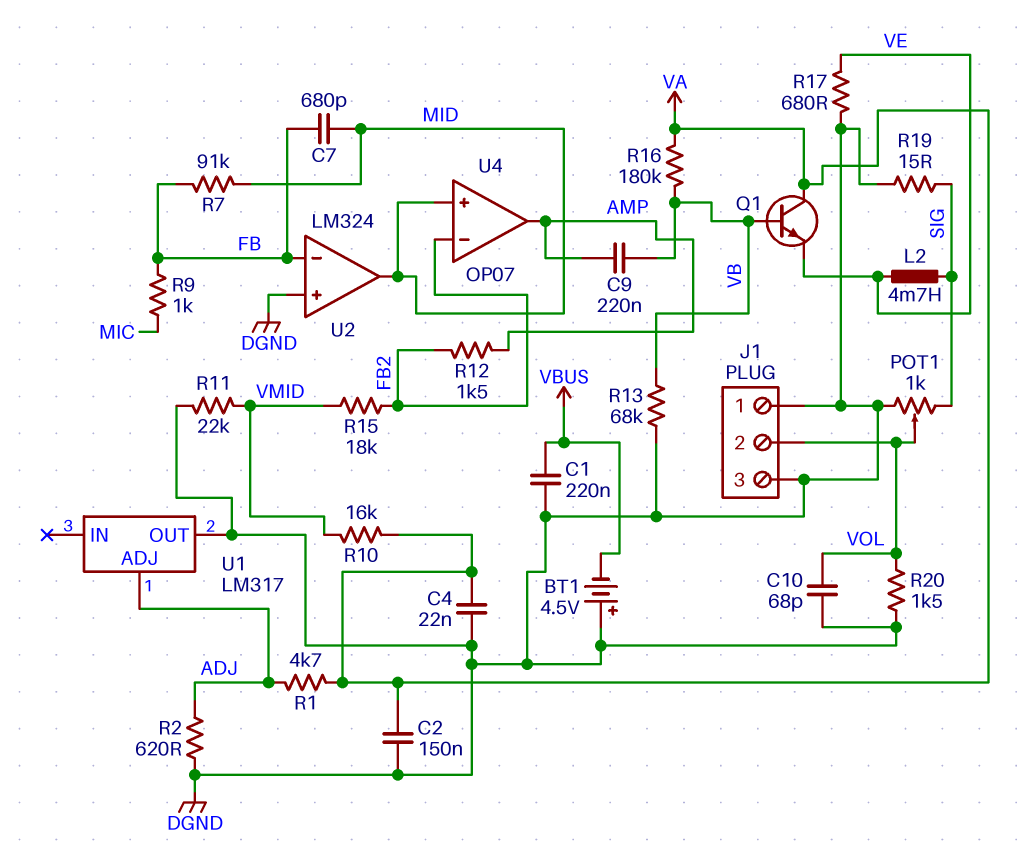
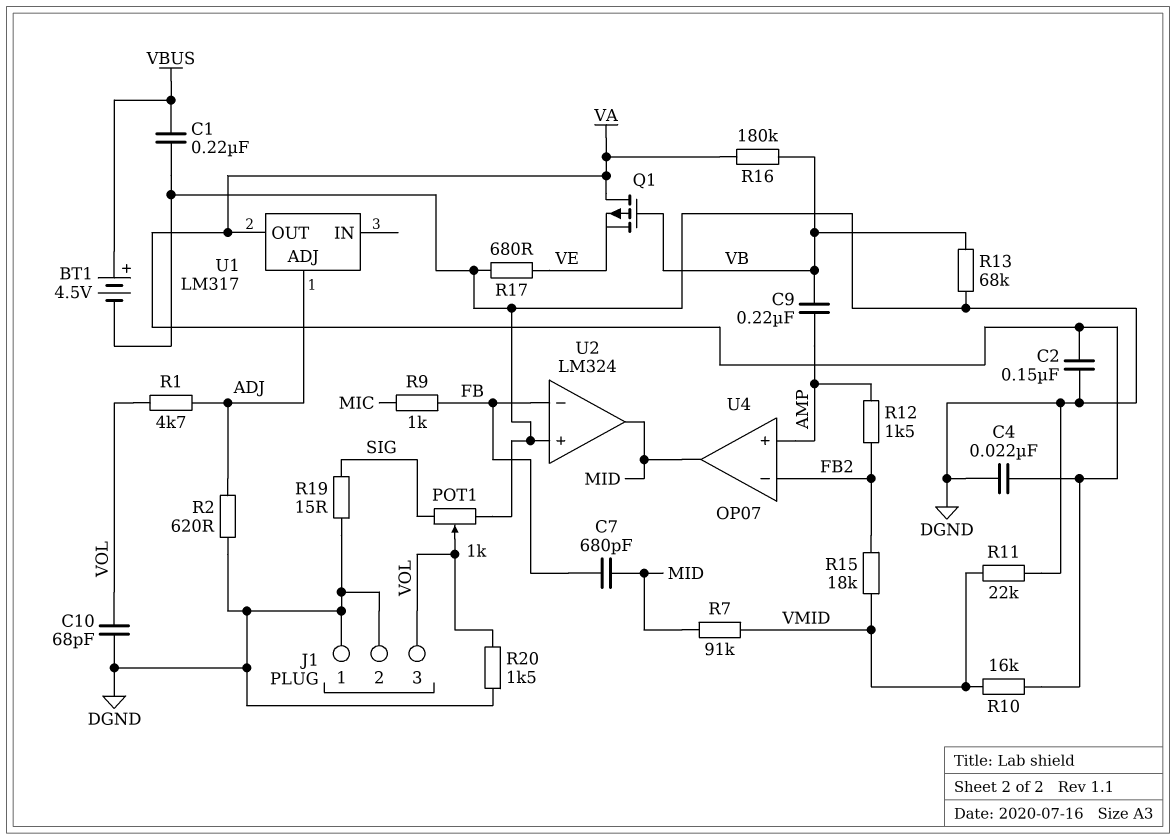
BT1: 4.5V (plus DGND, minus VBUS) -> 4.5V (plus VBUS, minus DGND)
J1 pin 2: VOL -> DGND
J1 pin 3: DGND -> VOL
L2: 4.7mH (SIG, VE) -> none
Q1: NPN (B VB, C VA, E VE) -> PMOS (G VB, D VA, S VE)
R1: 4.7k (ADJ, VA) -> 4.7k (ADJ, VOL)
R7: 91k (FB, MID) -> 91k (MID, VMID)
U1 pin OUT: DGND -> VA
U4 pin in+: MID -> AMP
U4 pin out: AMP -> MID

